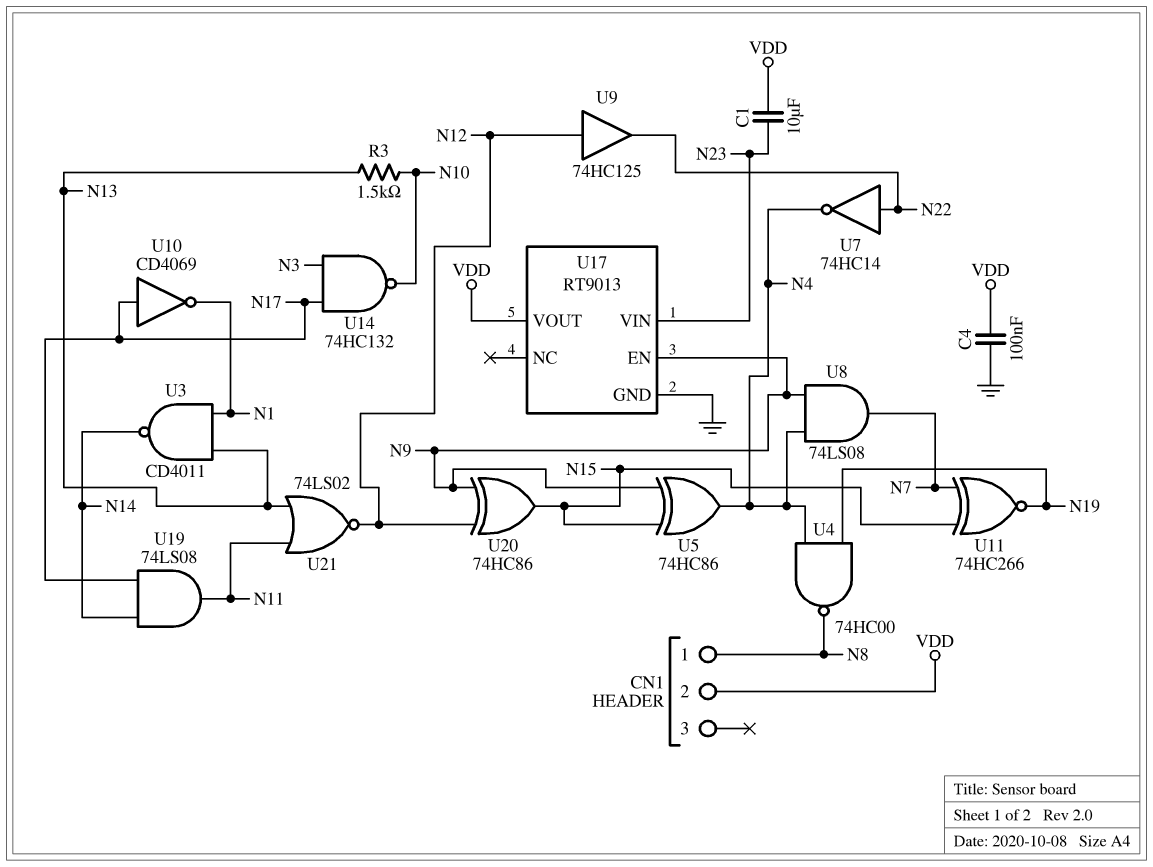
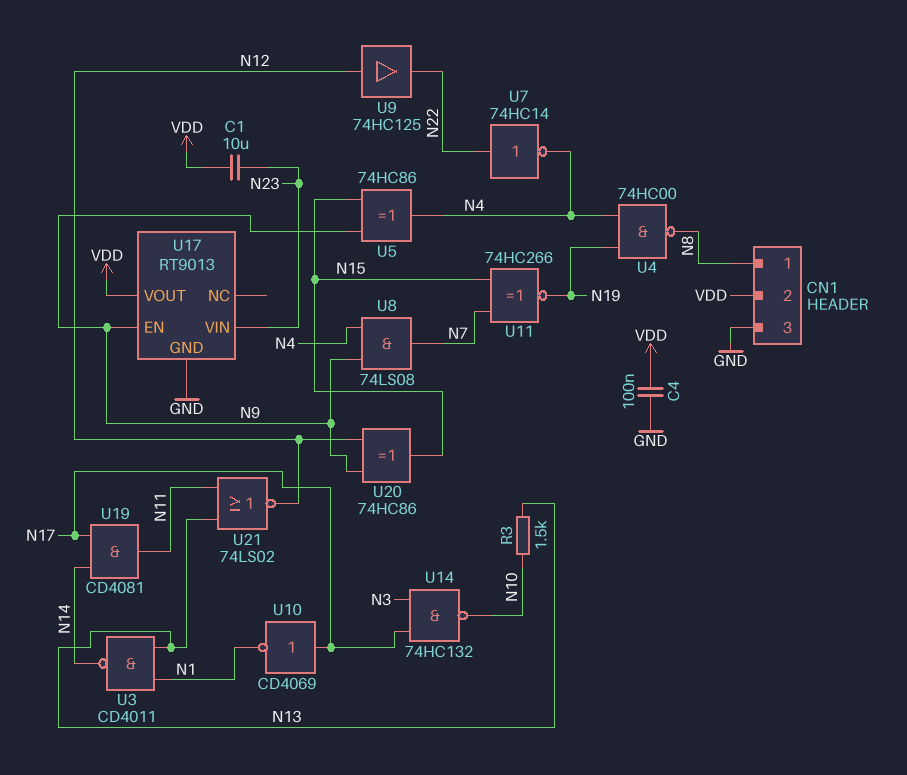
CN1 pin 3: none -> GND
U19: AND 74LS08 (in N14, in N17, out N11) -> AND CD4081 (in N14, in N17, out N11)

